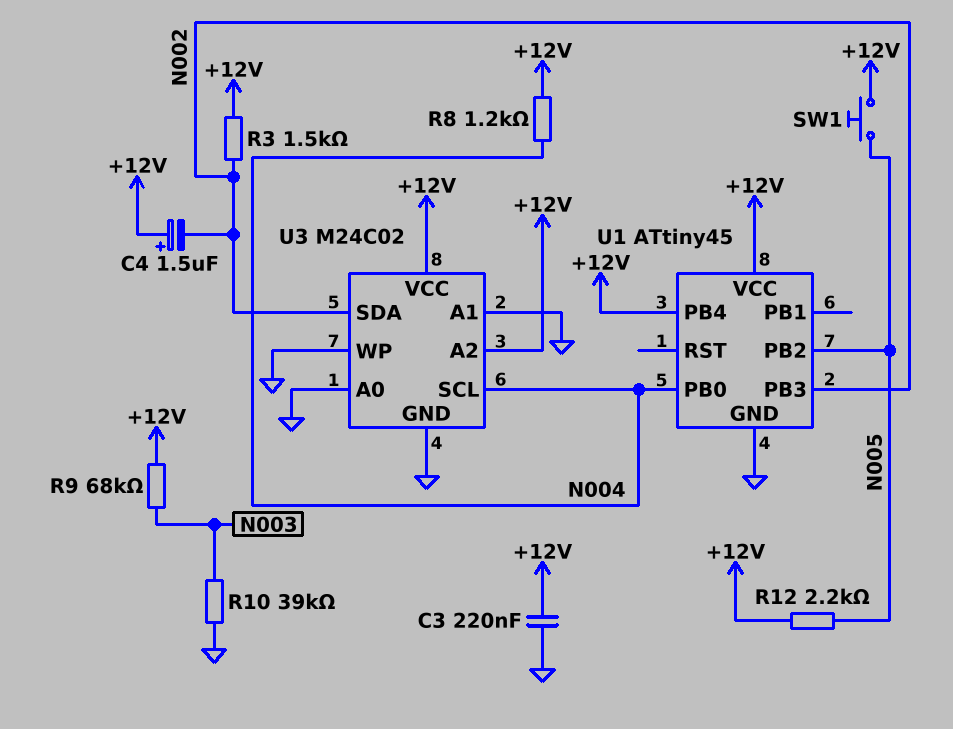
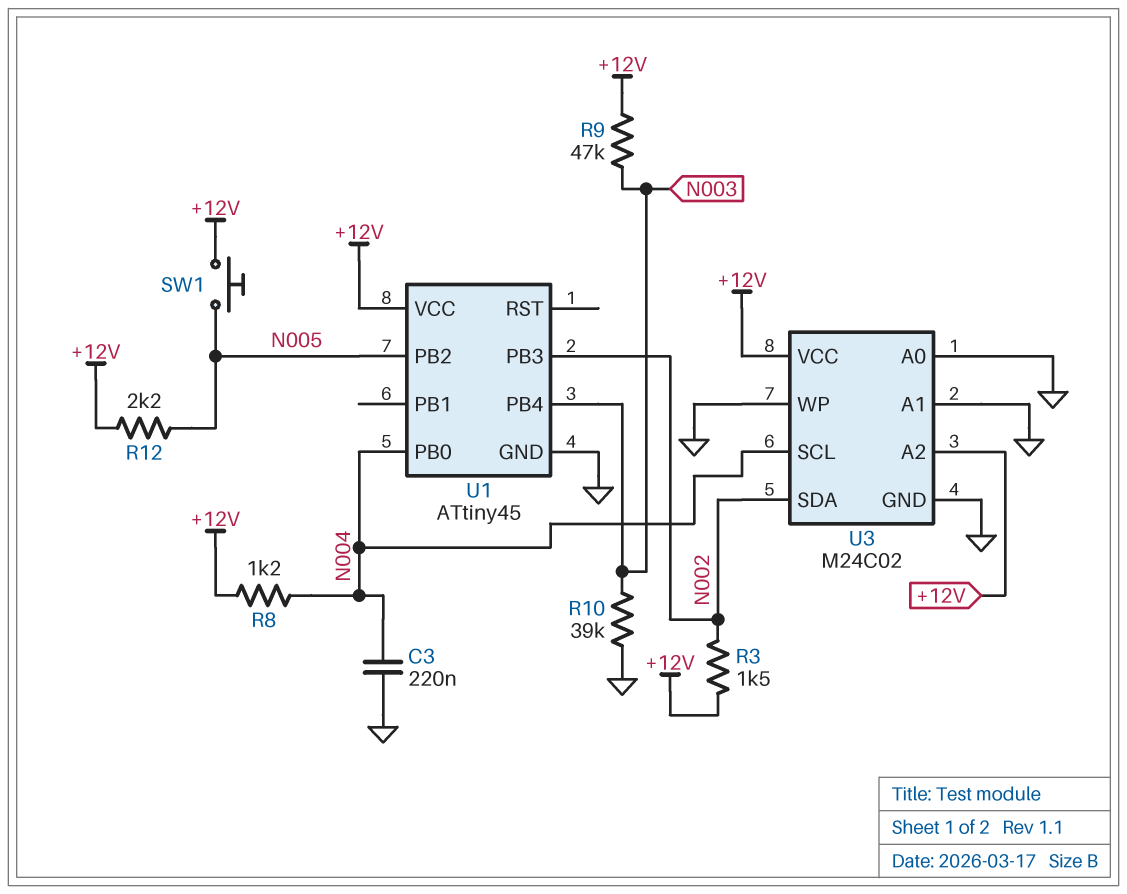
C3: 220nF (+12V, GND) -> 220nF (GND, N004)
C4: 1.5uF (plus +12V, minus N002) -> none
R9: 68k (+12V, N003) -> 47k (+12V, N003)
U1 pin PB4: +12V -> N003

